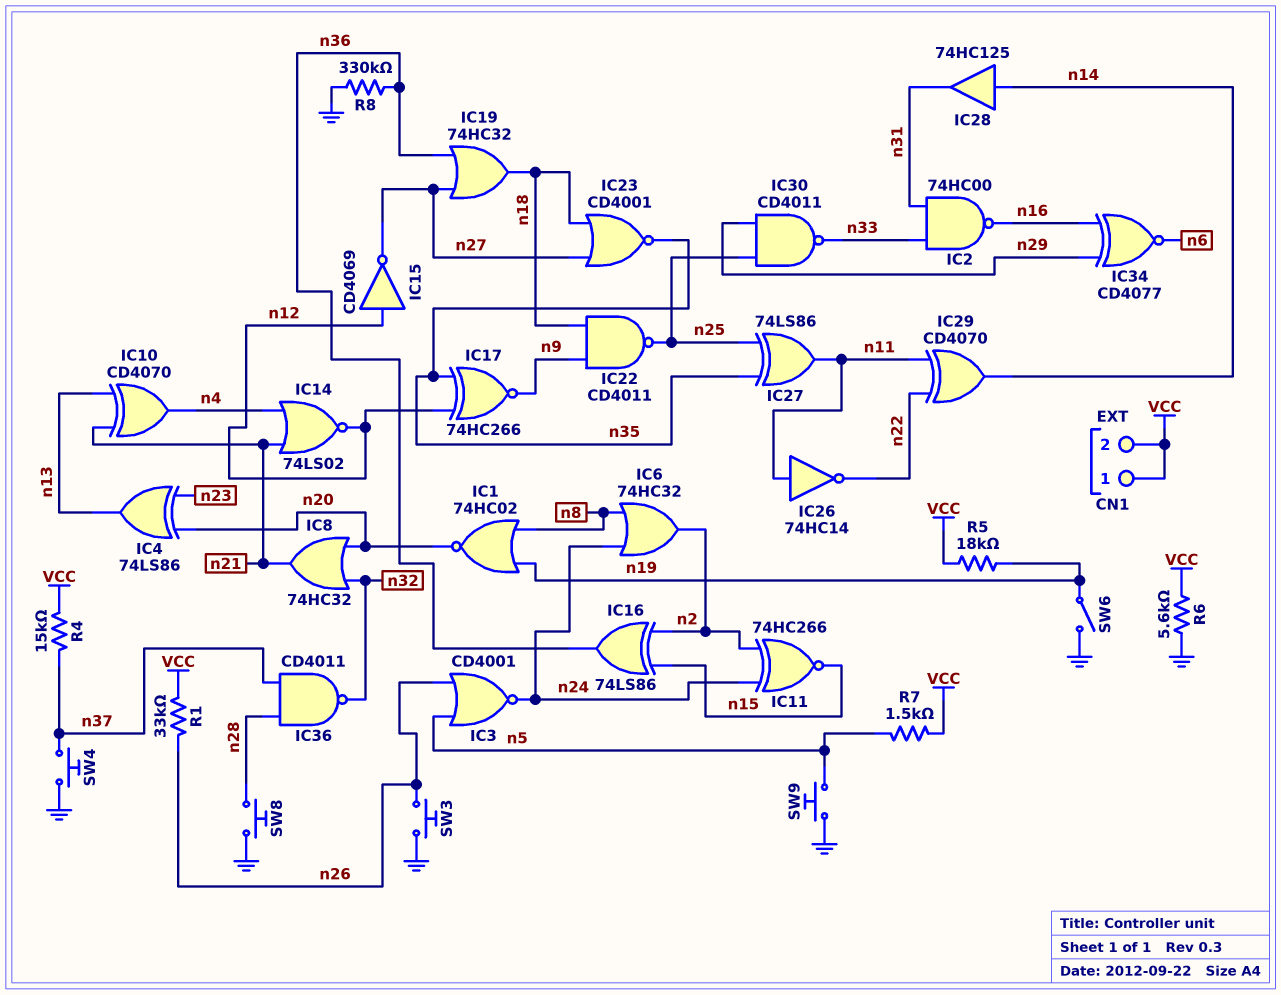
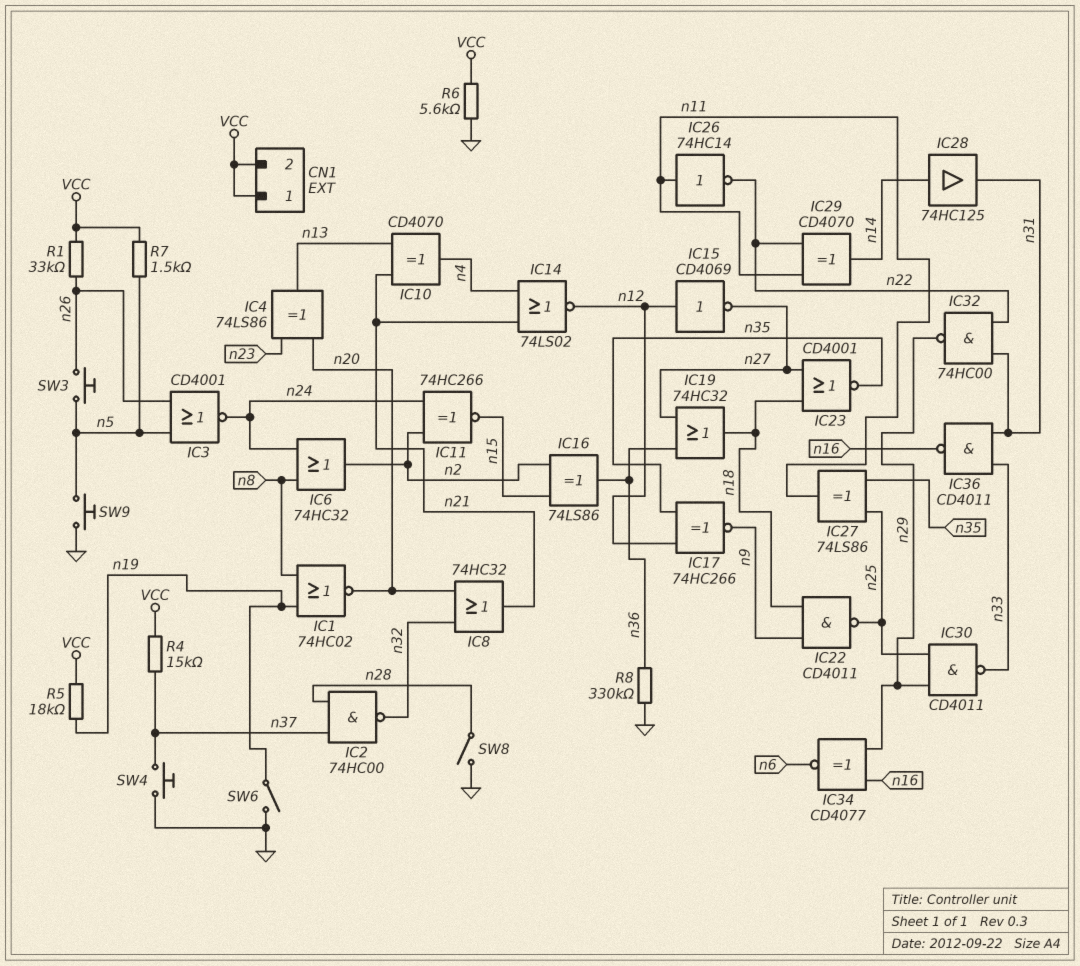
IC2: NAND 74HC00 (in n31, in n33, out n16) -> NAND 74HC00 (in n28, in n37, out n32)
IC32: none -> NAND 74HC00 (in n22, in n31, out n29)
IC36: NAND CD4011 (in n28, in n37, out n32) -> NAND CD4011 (in n31, in n33, out n16)
SW3: button (GND, n26) -> button (n5, n26)
SW8: button (GND, n28) -> switch (GND, n28)

